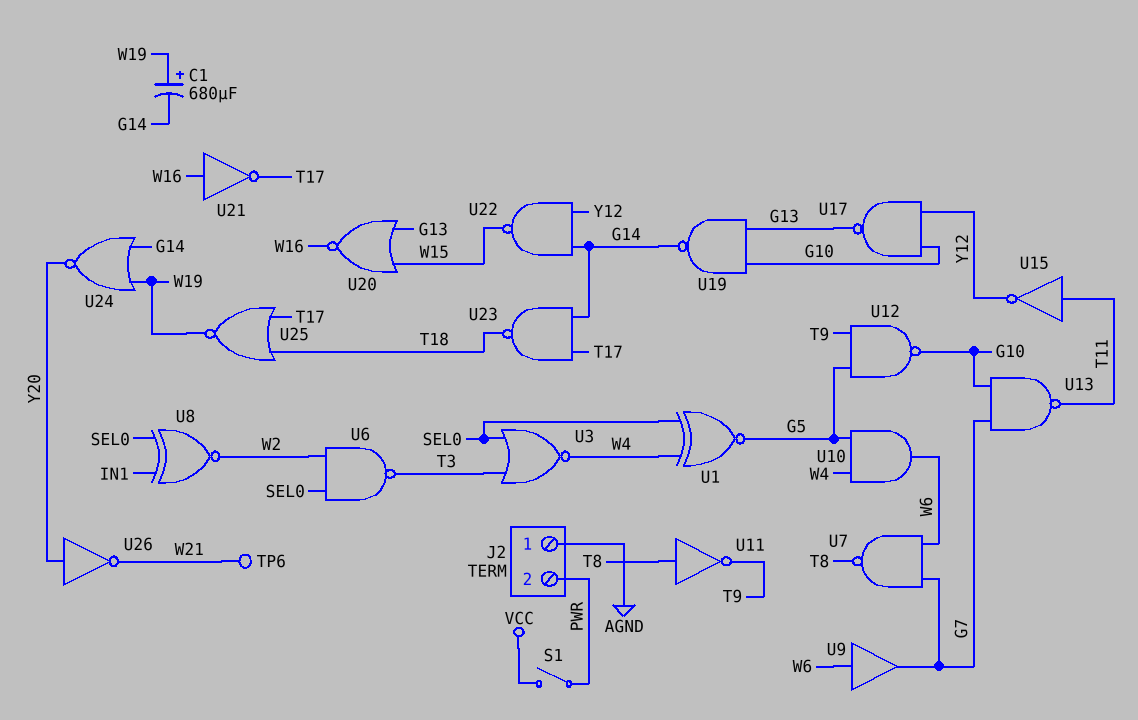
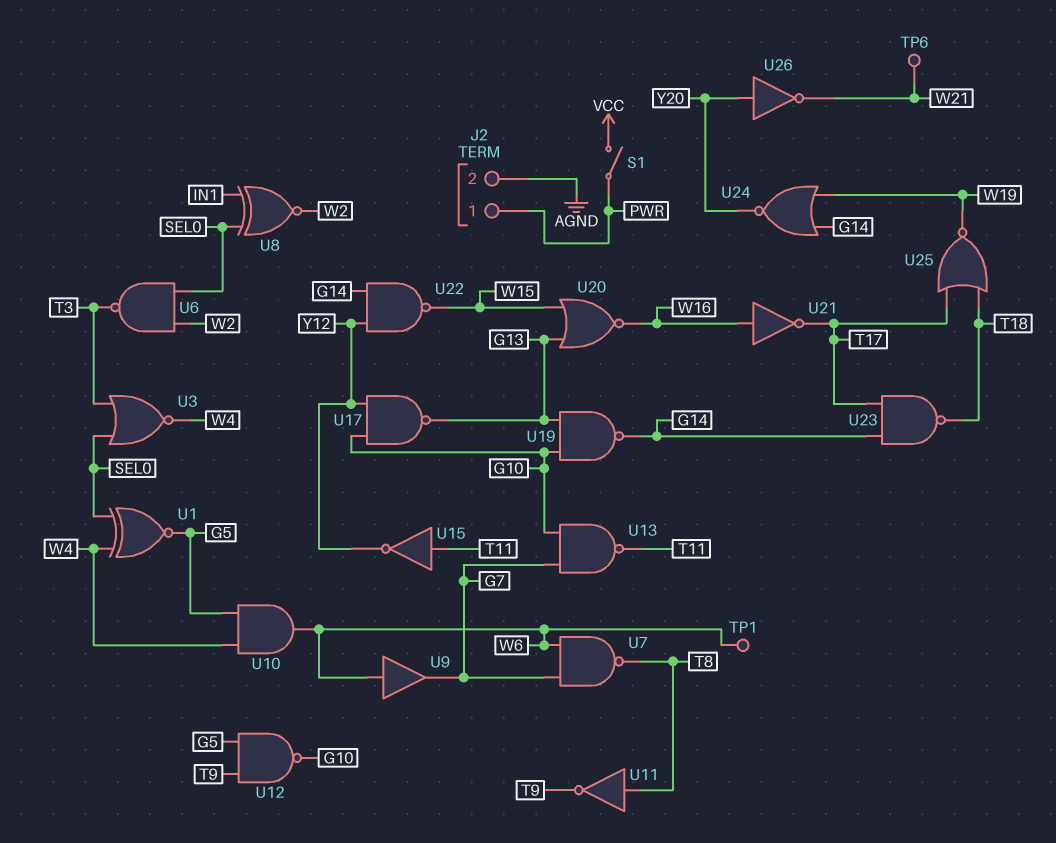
C1: 680uF (plus W19, minus G14) -> none
J2 pin 1: AGND -> PWR
J2 pin 2: PWR -> AGND
TP1: none -> test point (W6)

